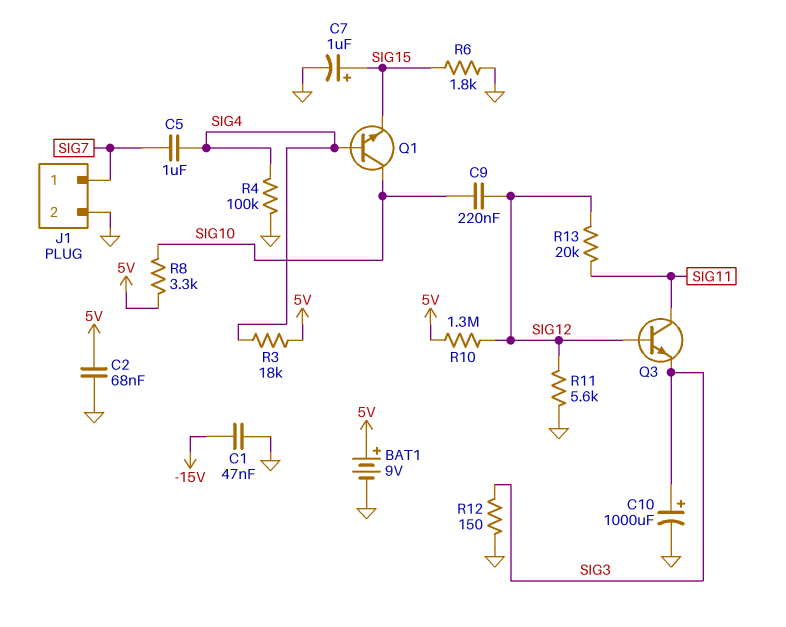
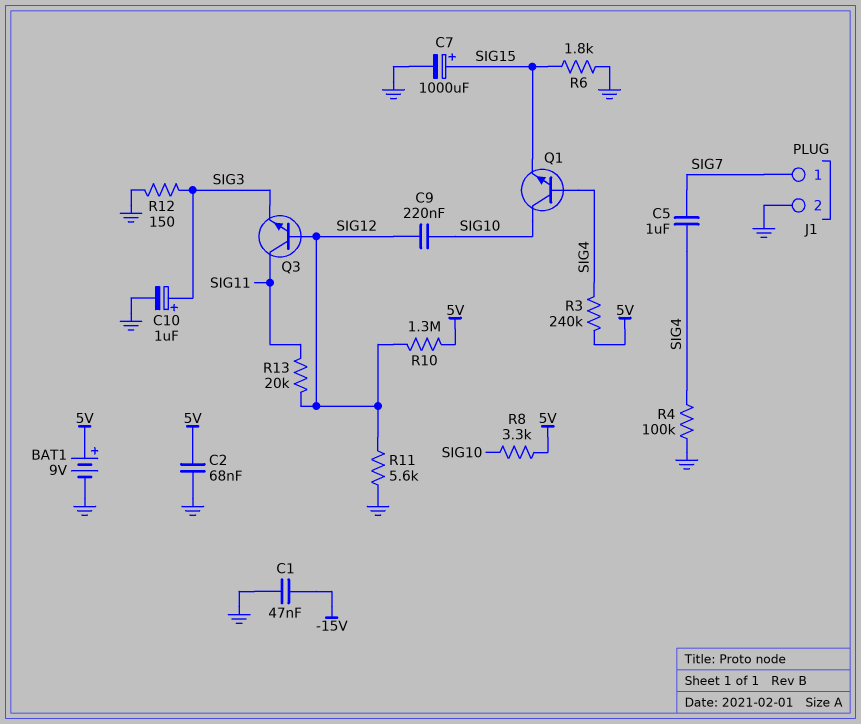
C7: 1uF (plus SIG15, minus GND) -> 1000uF (plus SIG15, minus GND)
C10: 1000uF (plus SIG3, minus GND) -> 1uF (plus SIG3, minus GND)
R3: 18k (5V, SIG4) -> 240k (5V, SIG4)

